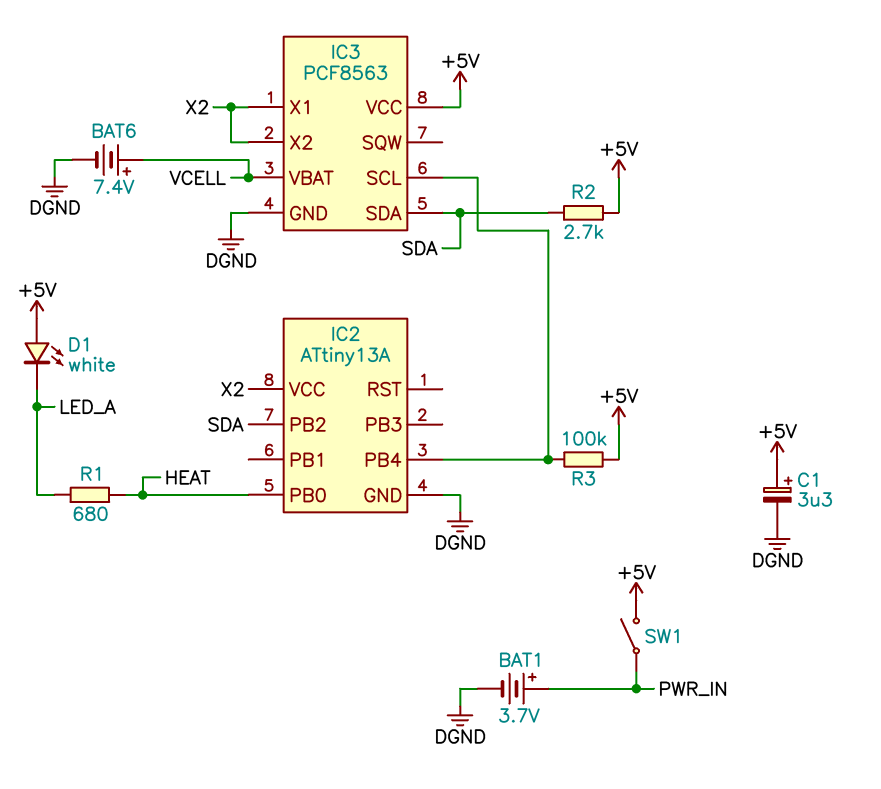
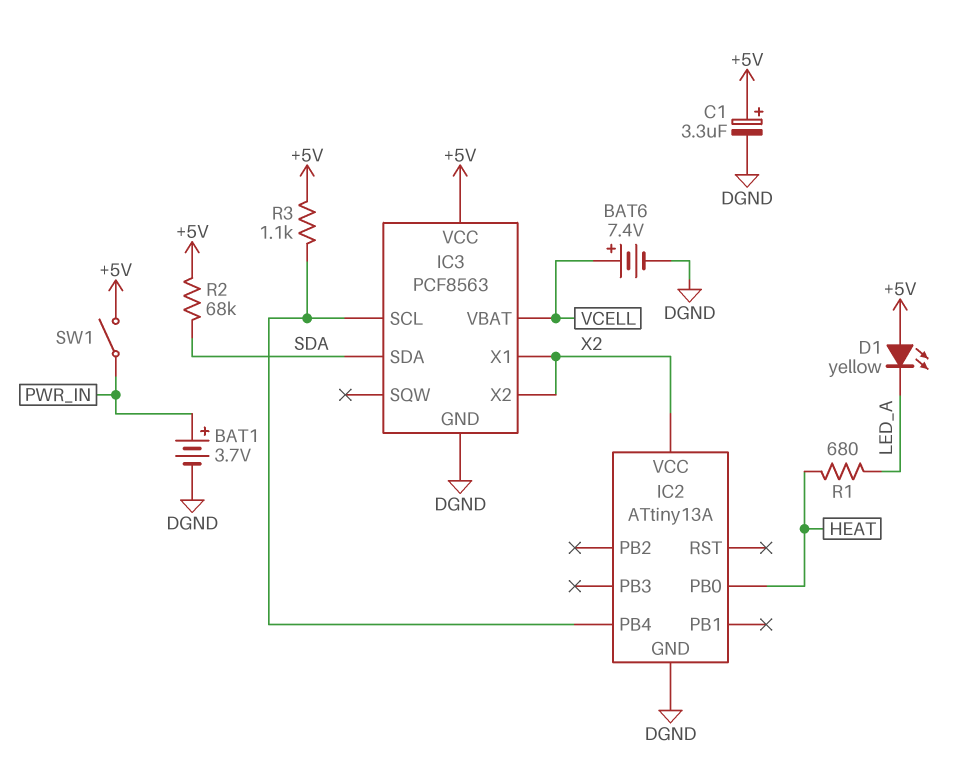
D1: LED white (A +5V, K LED_A) -> LED yellow (A +5V, K LED_A)
IC2 pin PB2: SDA -> none
R2: 2.7k (+5V, SDA) -> 68k (+5V, SDA)
R3: 100k (+5V, IC2/PB4) -> 1.1k (+5V, IC2/PB4)

